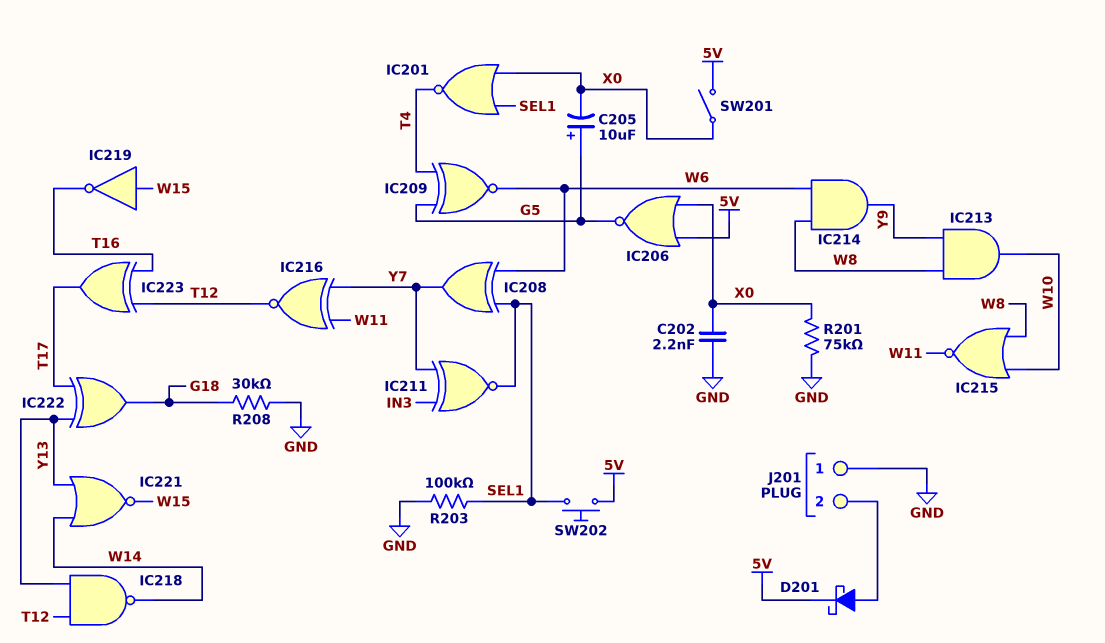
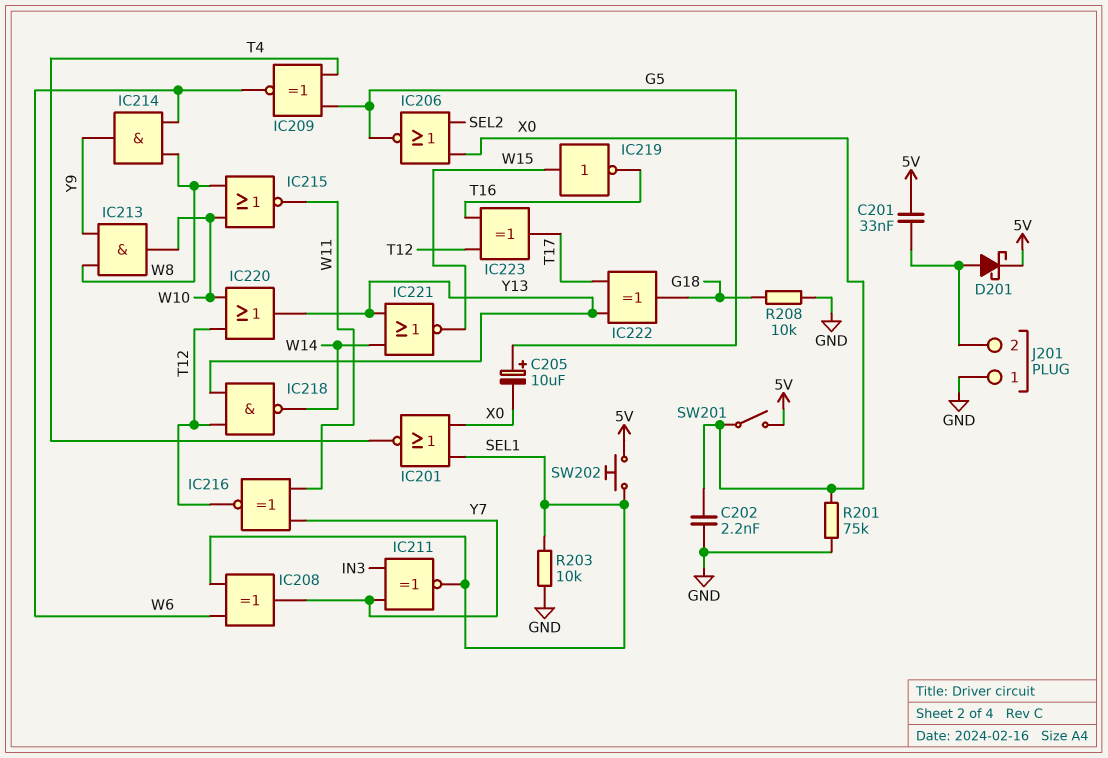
C201: none -> 33nF (5V, J201/2)
IC206: NOR (in 5V, in X0, out G5) -> NOR (in SEL2, in X0, out G5)
IC220: none -> OR (in T12, in W10, out Y13)
R203: 100k (GND, SEL1) -> 10k (GND, SEL1)
R208: 30k (G18, GND) -> 10k (G18, GND)

